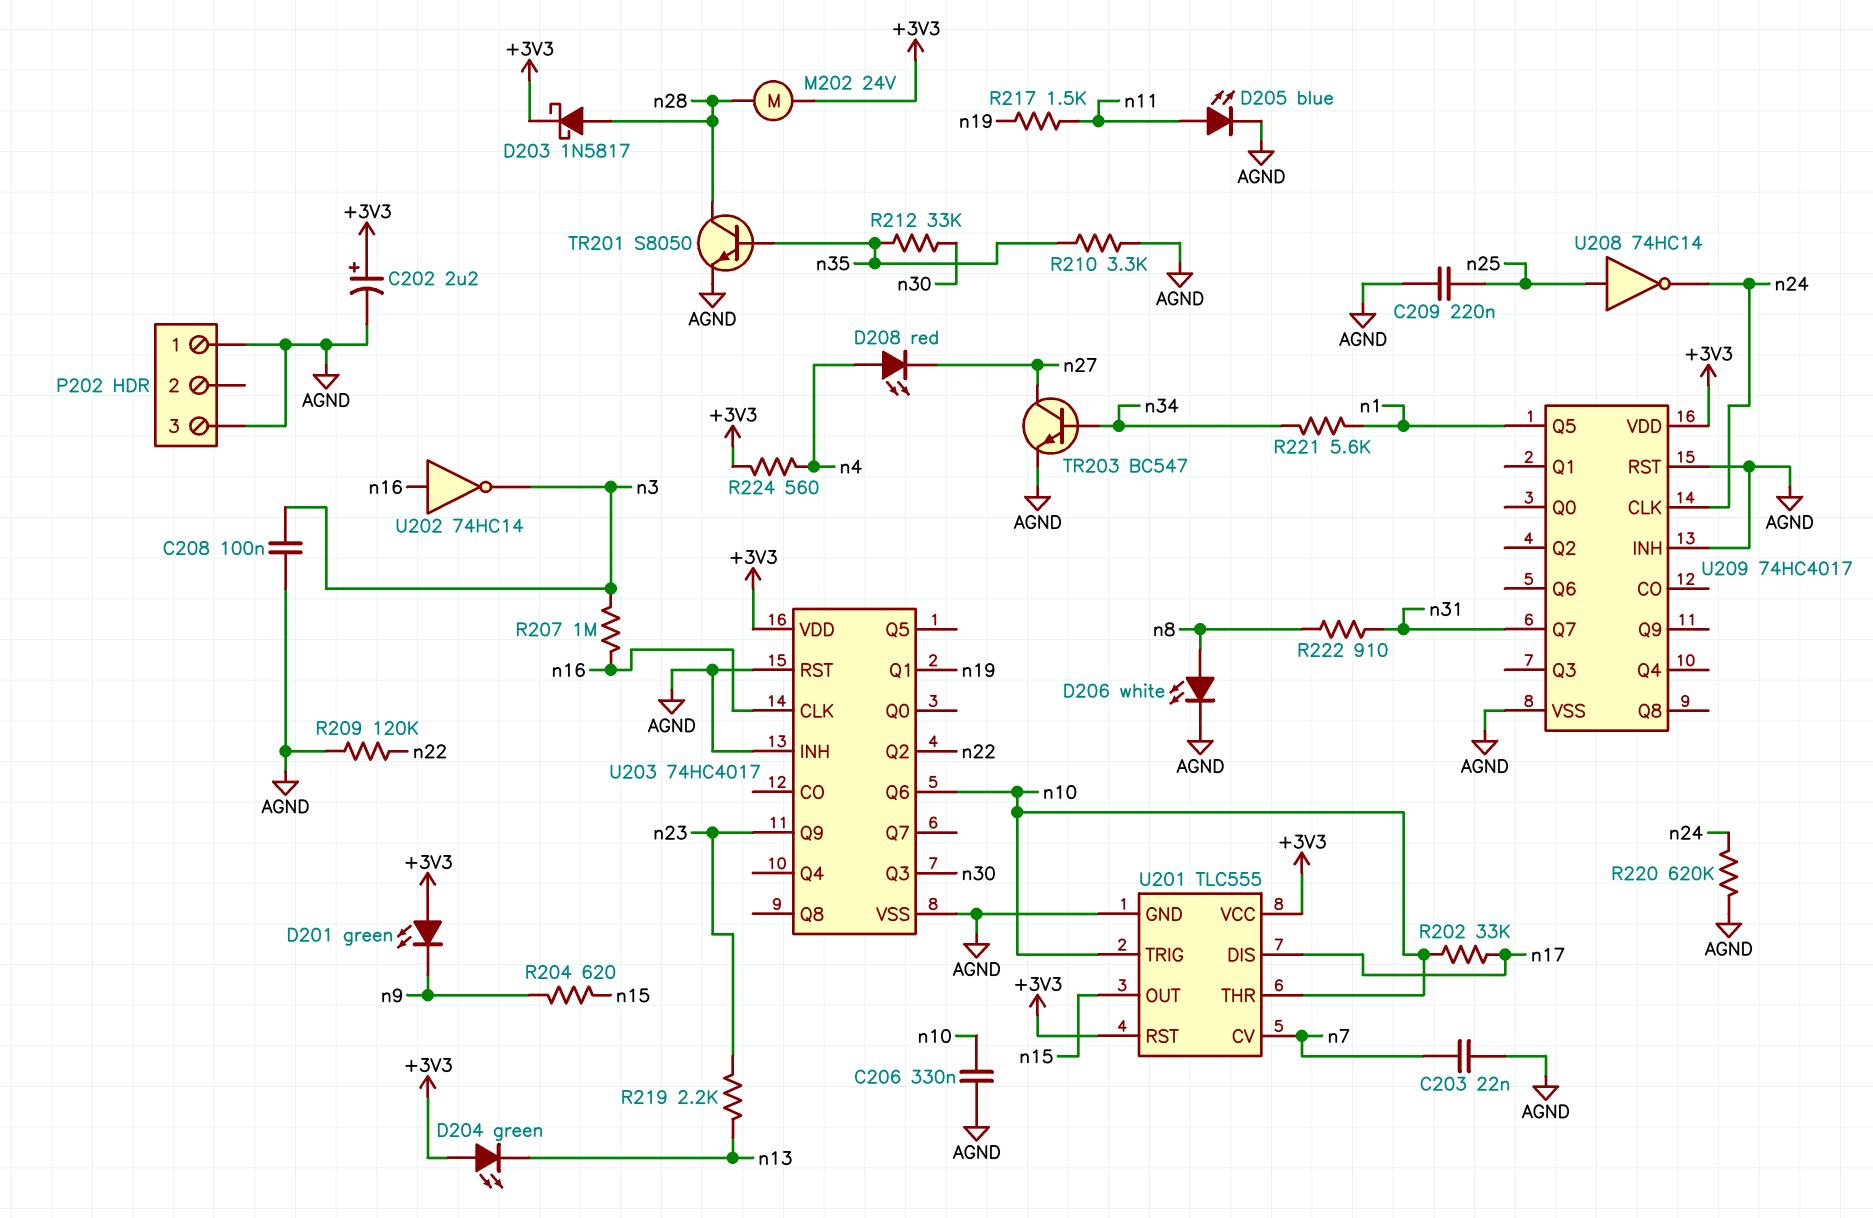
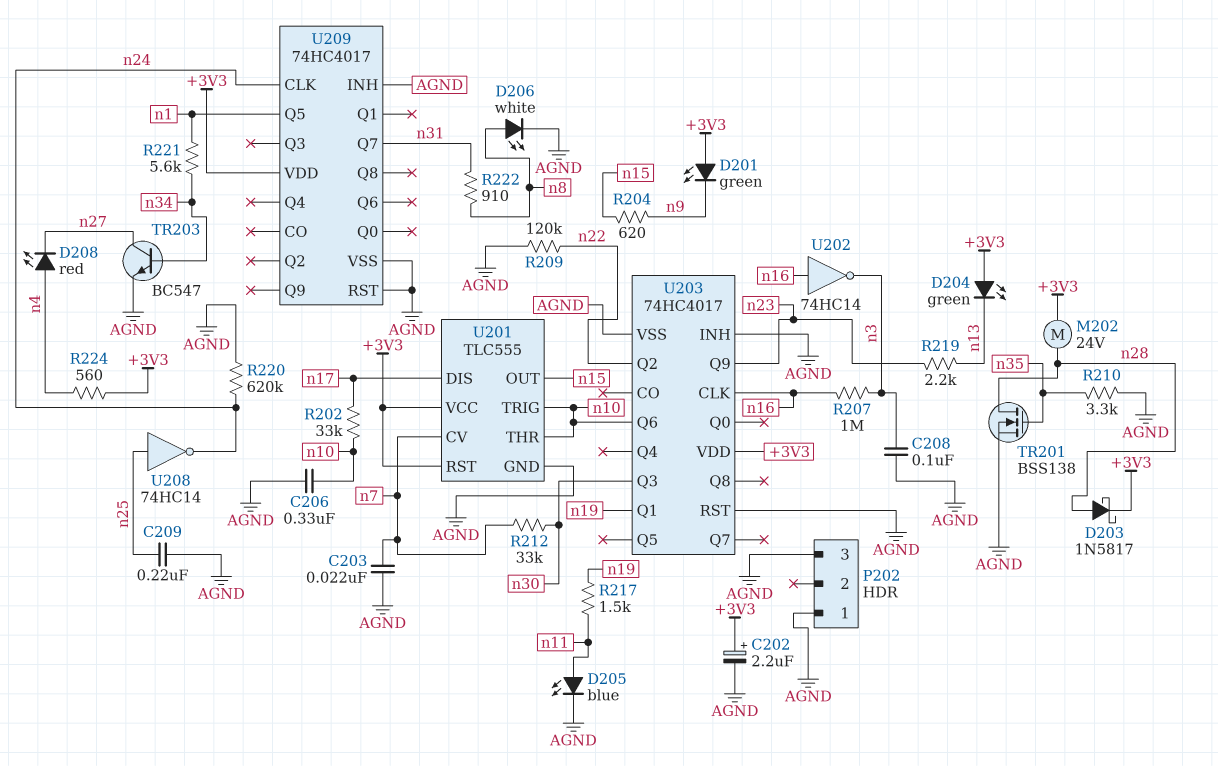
R212: 33k (n30, n35) -> 33k (n7, n30)
TR201: NPN S8050 (B n35, C n28, E AGND) -> NMOS BSS138 (G n35, D n28, S AGND)

